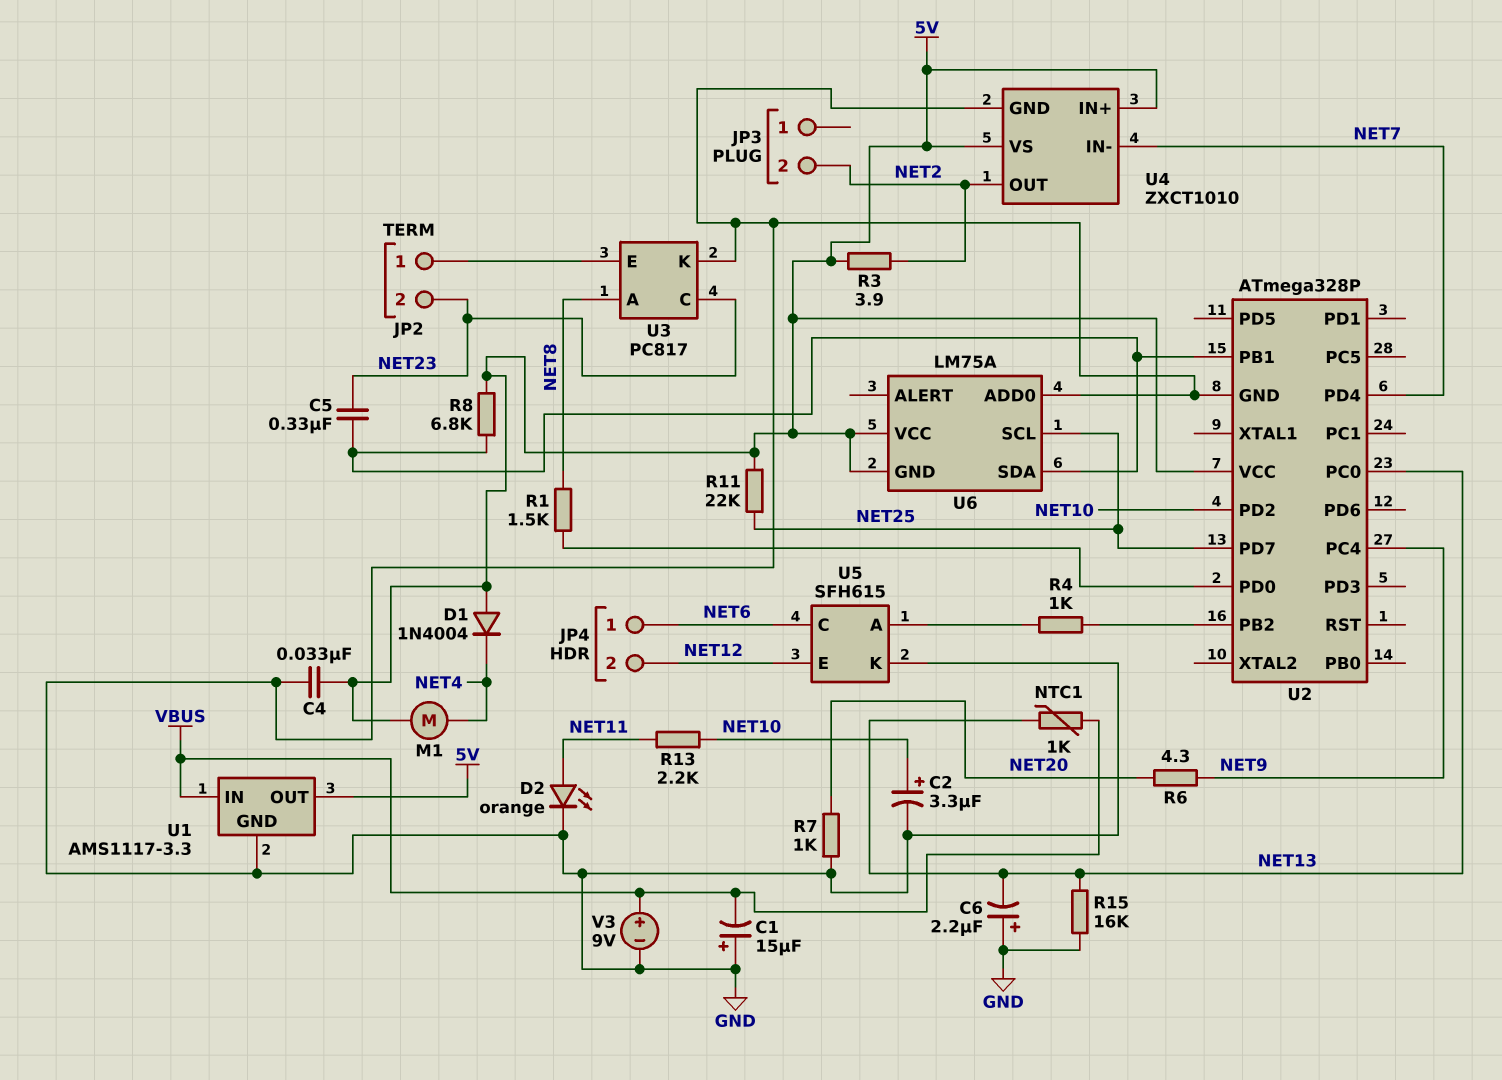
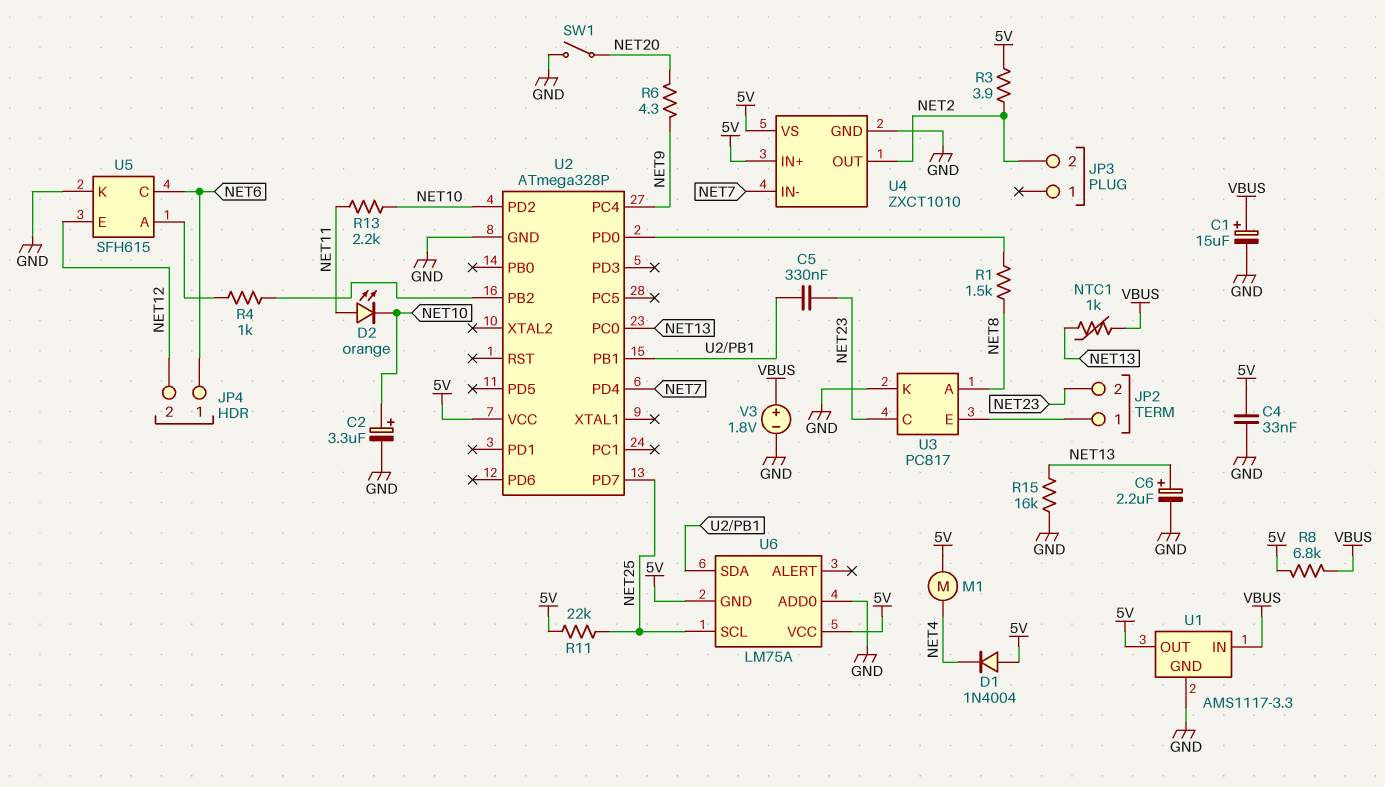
C1: 15uF (plus GND, minus VBUS) -> 15uF (plus VBUS, minus GND)
C6: 2.2uF (plus GND, minus NET13) -> 2.2uF (plus NET13, minus GND)
D2: LED orange (A NET11, K GND) -> LED orange (A NET11, K NET10)
R7: 1k (GND, NET20) -> none
R8: 6.8k (5V, U2/PB1) -> 6.8k (5V, VBUS)
SW1: none -> switch (GND, NET20)
V3: 9V (plus VBUS, minus GND) -> 1.8V (plus VBUS, minus GND)

